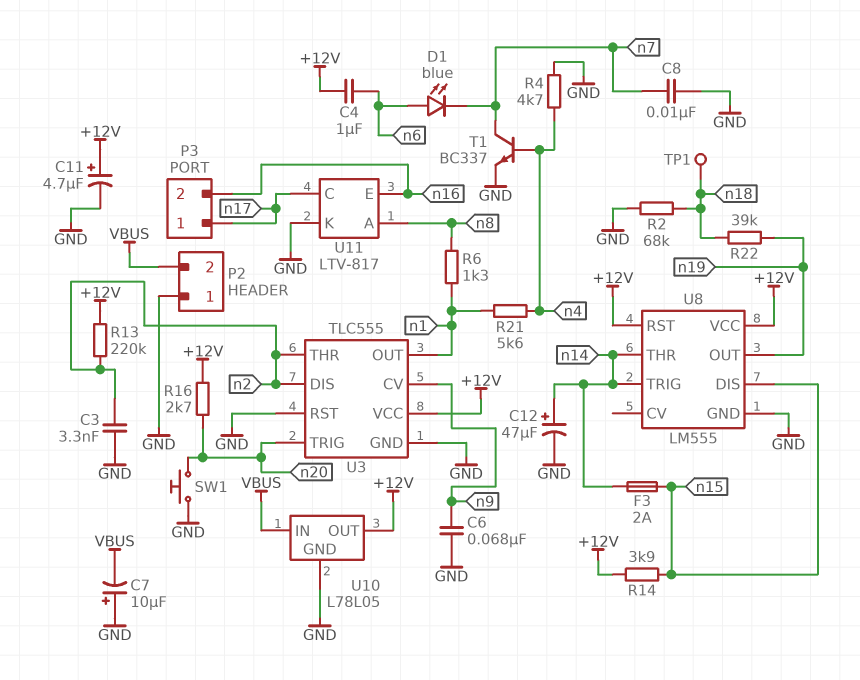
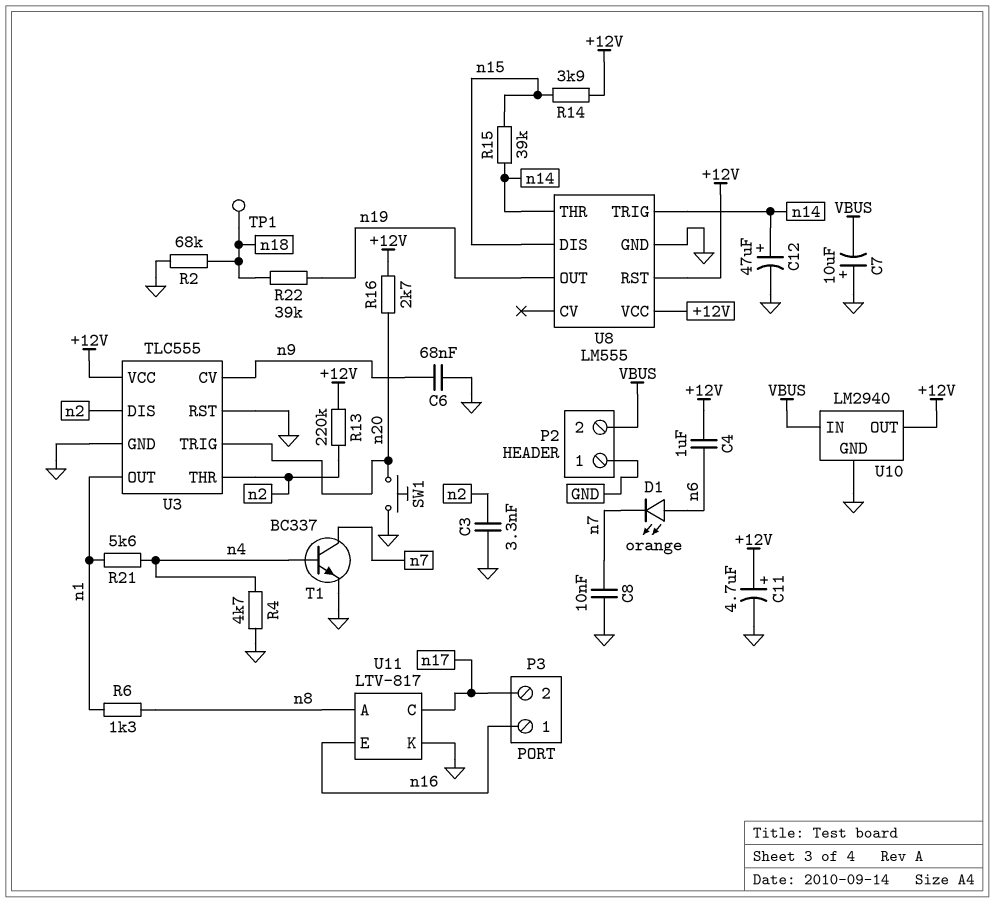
D1: LED blue (A n6, K n7) -> LED orange (A n6, K n7)
F3: 2A (n14, n15) -> none
P3 pin 1: n17 -> n16
P3 pin 2: n16 -> n17
R15: none -> 39k (n14, n15)
U10: L78L05 -> LM2940

